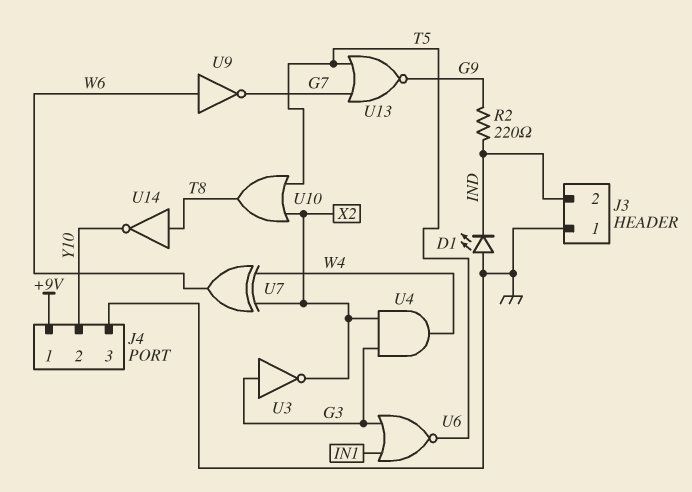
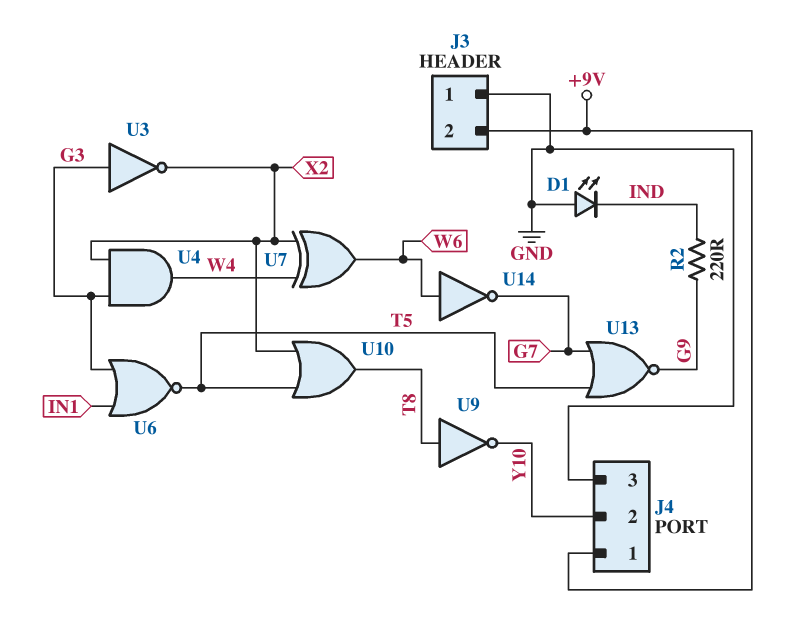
J3 pin 2: IND -> +9V
U9: NOT (in W6, out G7) -> NOT (in T8, out Y10)
U14: NOT (in T8, out Y10) -> NOT (in W6, out G7)

